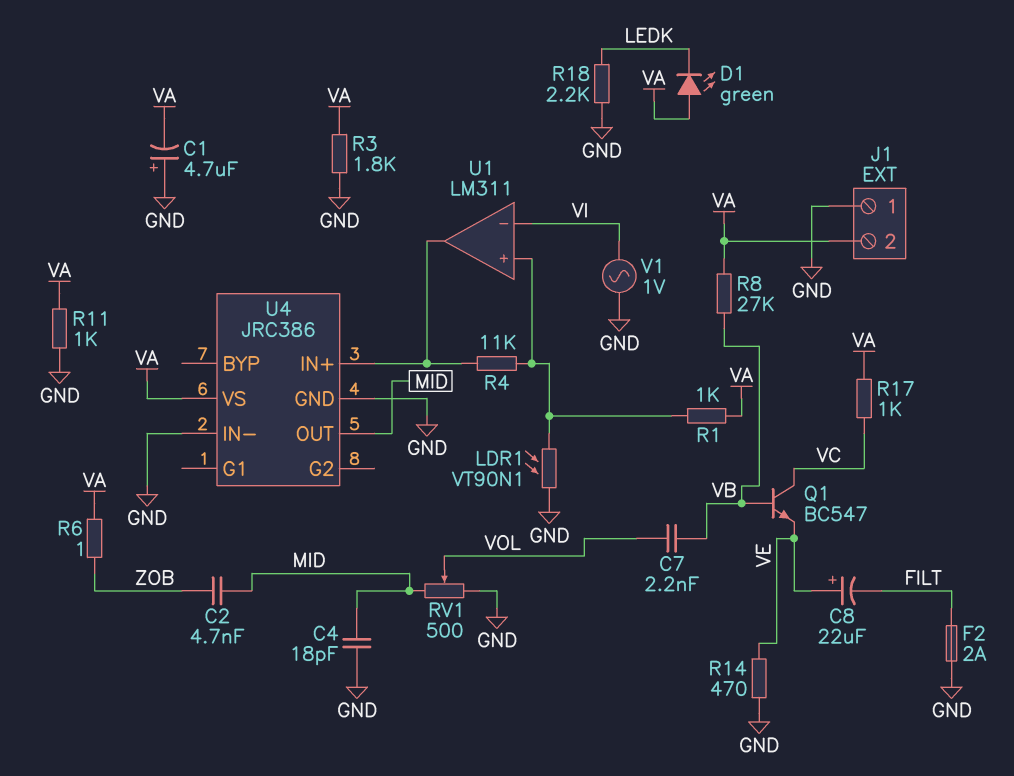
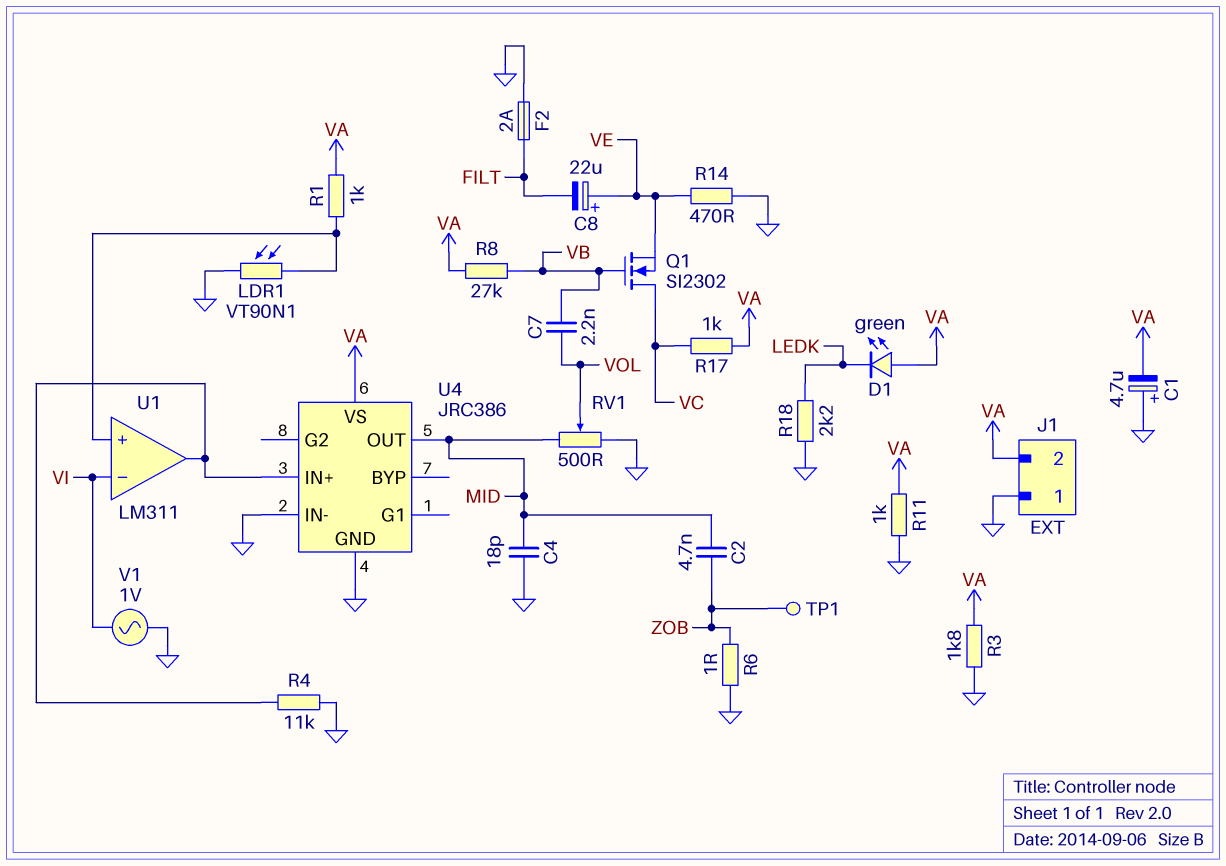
Q1: NPN BC547 (B VB, C VC, E VE) -> NMOS SI2302 (G VB, D VC, S VE)
R4: 11k (U1/in+, U1/out) -> 11k (GND, U1/out)
R6: 1 (VA, ZOB) -> 1 (GND, ZOB)
TP1: none -> test point (ZOB)

